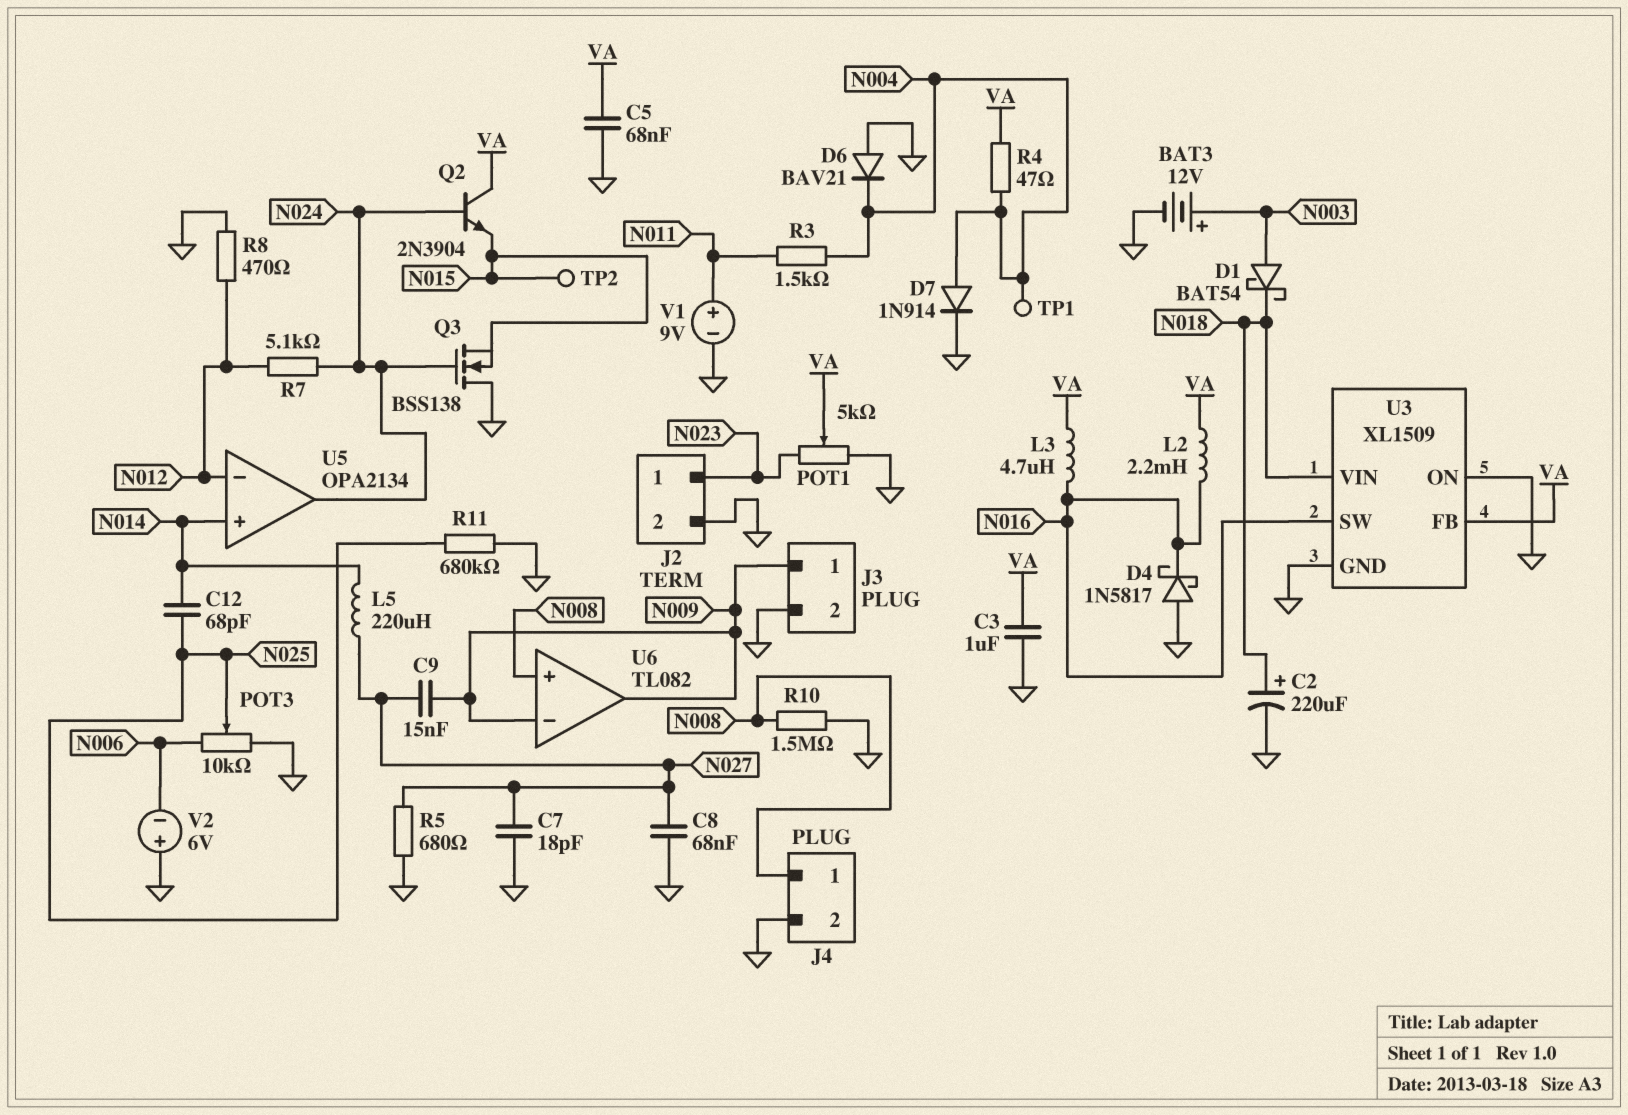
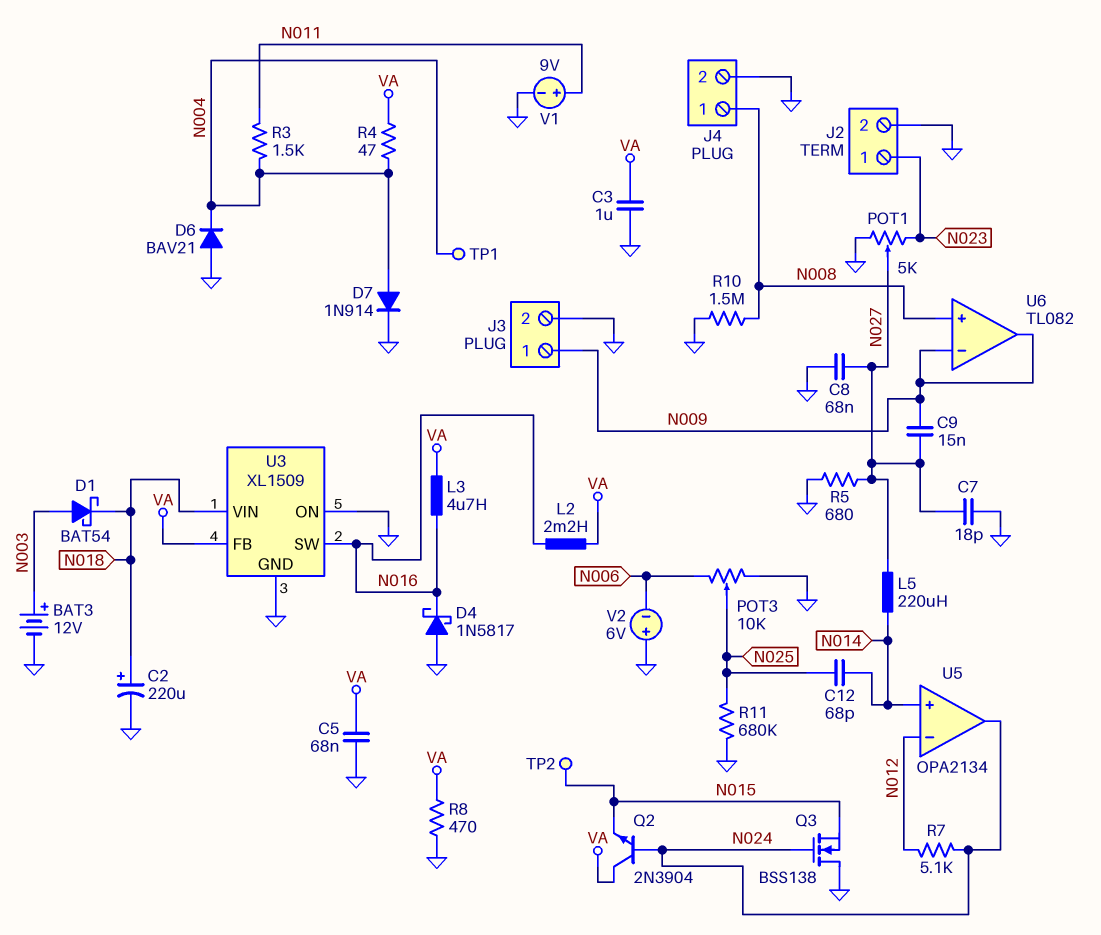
POT1: 5k (GND, N023, wiper VA) -> 5k (GND, N023, wiper N027)
R8: 470 (GND, N012) -> 470 (GND, VA)

